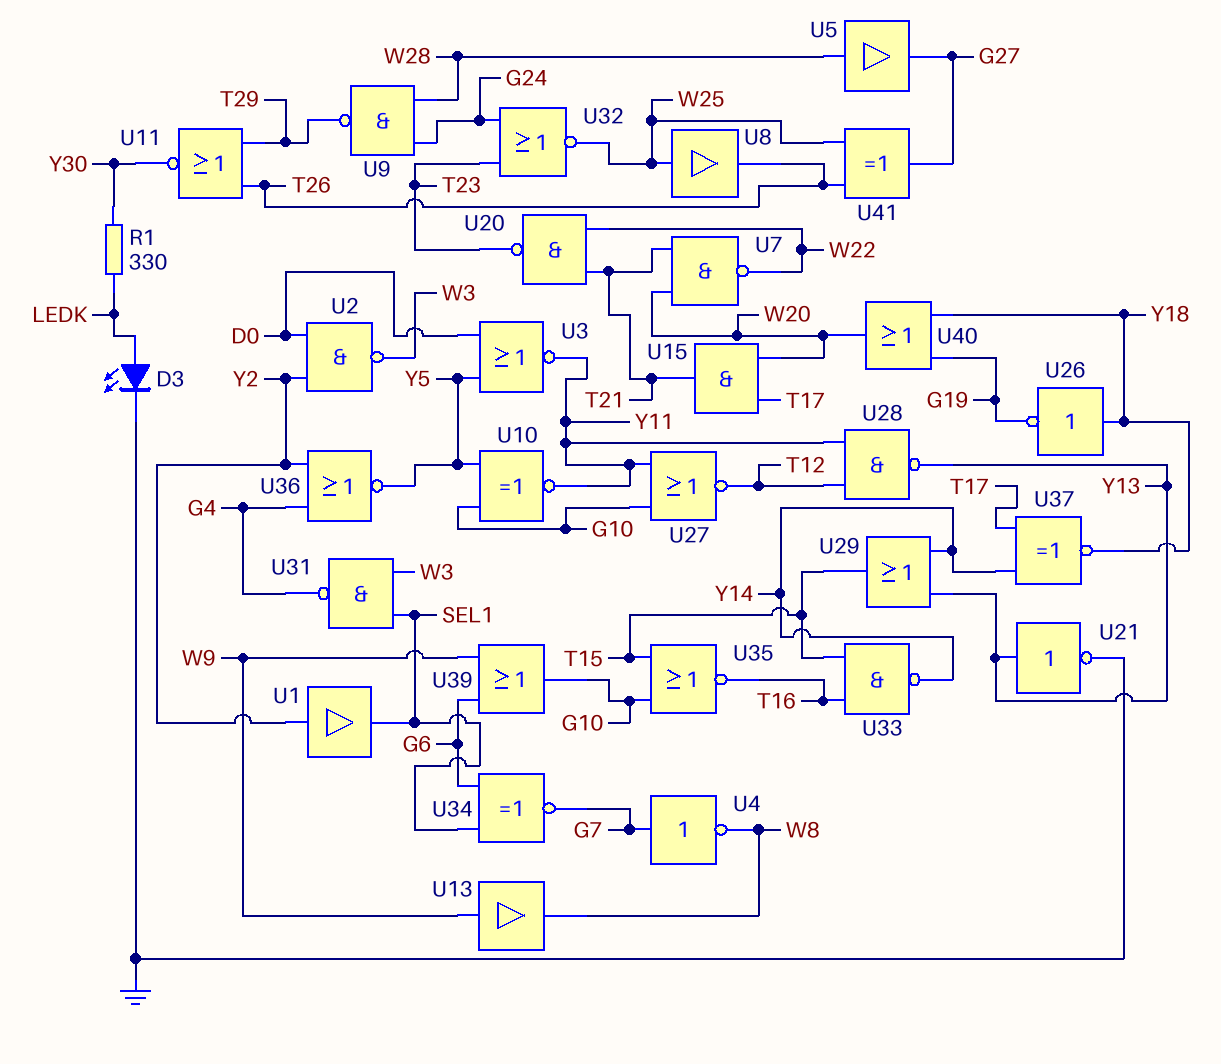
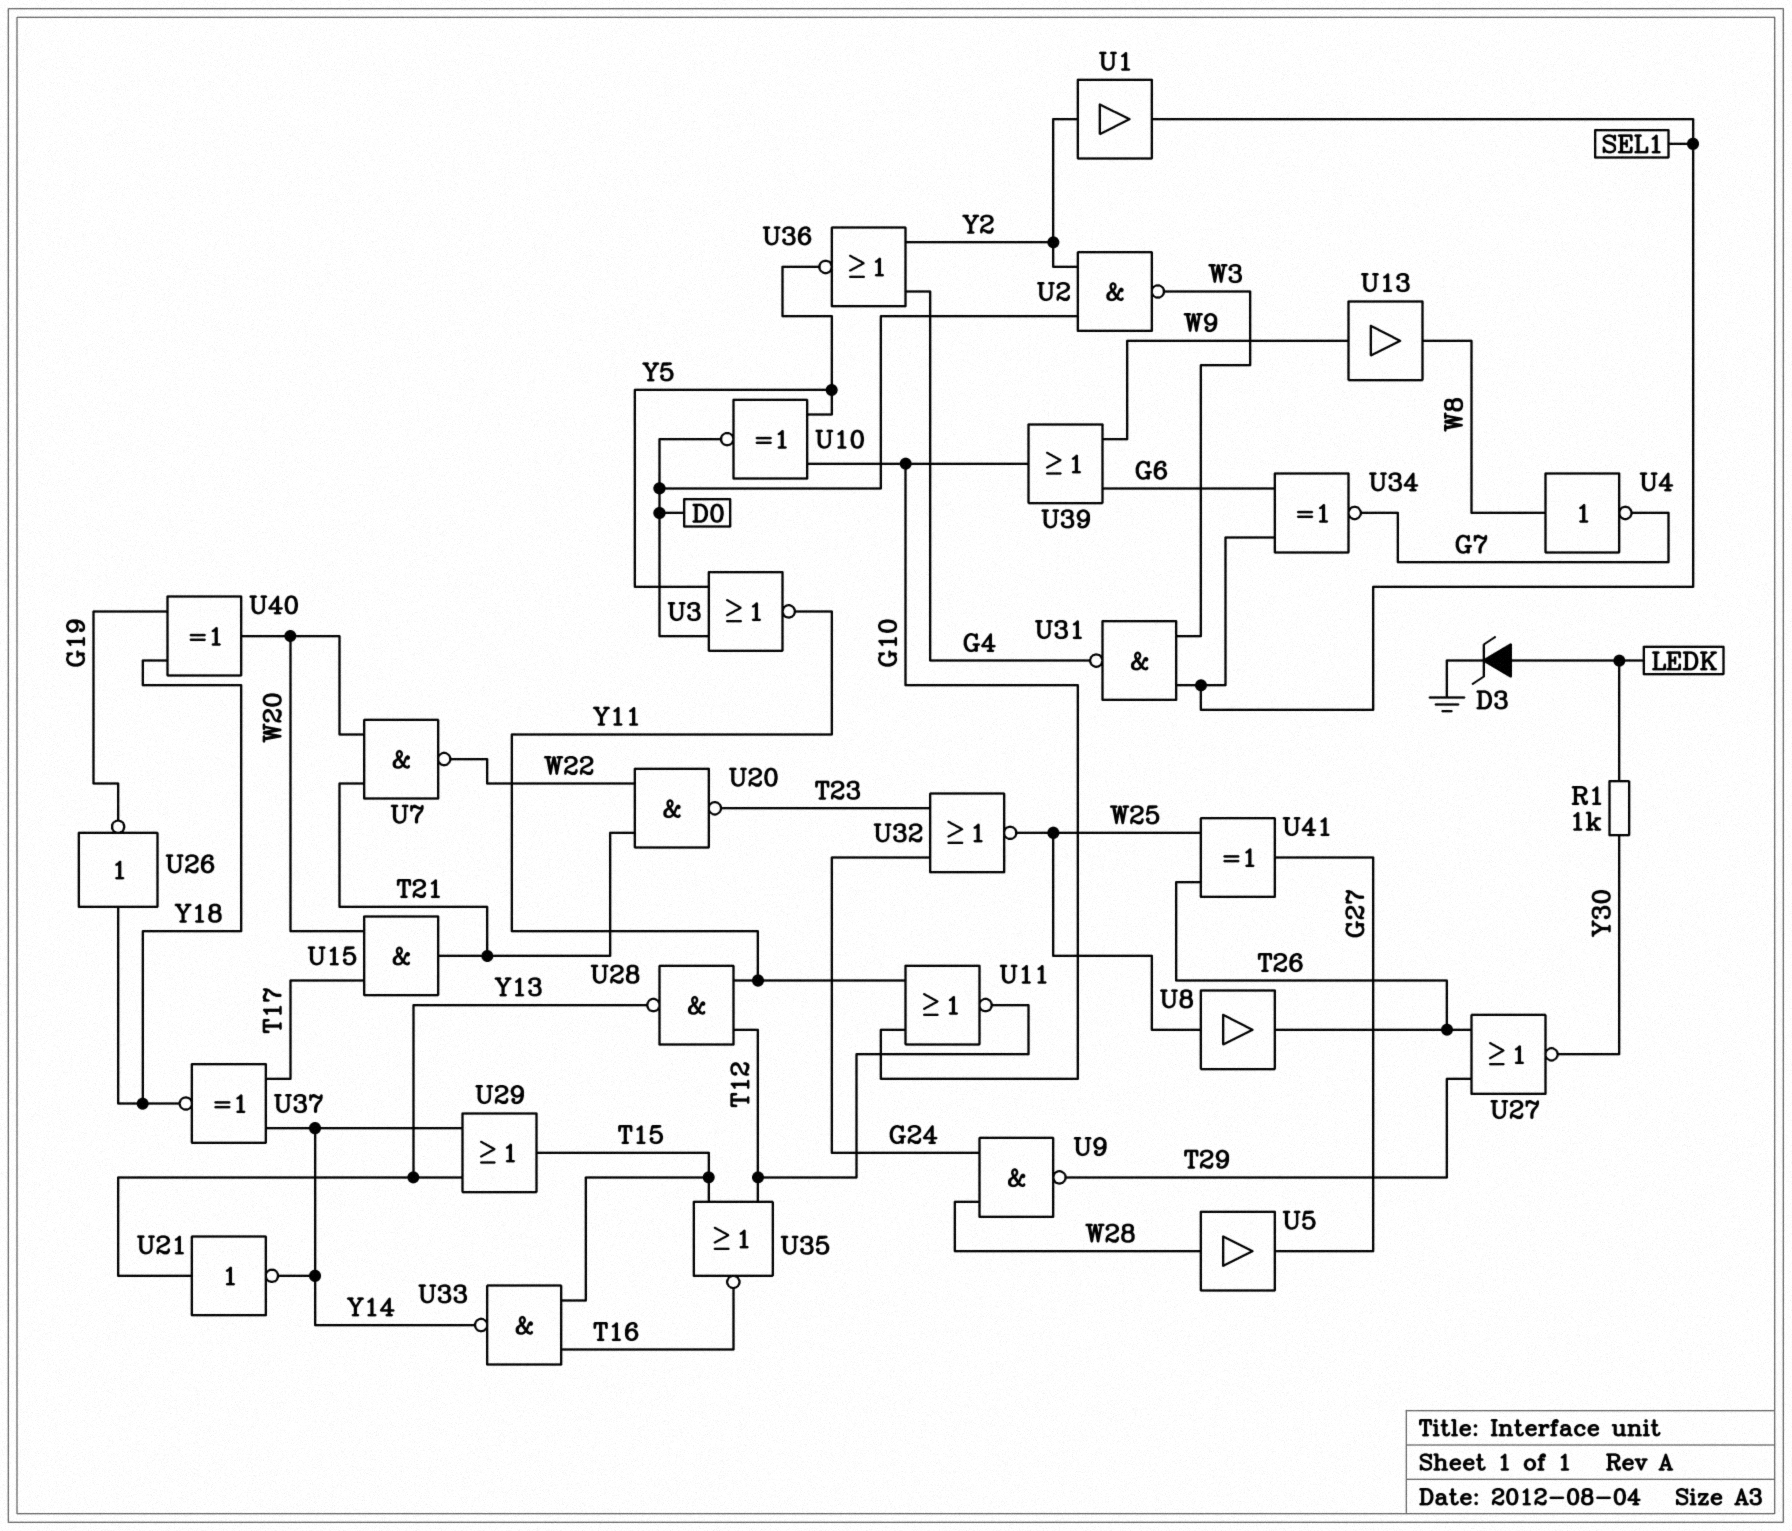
D3: LED (A LEDK, K GND) -> zener (A LEDK, K GND)
R1: 330 (LEDK, Y30) -> 1k (LEDK, Y30)
U4: NOT (in G7, out W8) -> NOT (in W8, out G7)
U10: XNOR (in G10, in Y5, out Y11) -> XNOR (in G10, in Y5, out D0)
U11: NOR (in T26, in T29, out Y30) -> NOR (in G10, in Y11, out T12)
U21: NOT (in Y13, out GND) -> NOT (in Y13, out Y14)
U27: NOR (in G10, in Y11, out T12) -> NOR (in T26, in T29, out Y30)
U35: NOR (in G10, in T15, out T16) -> NOR (in T12, in T15, out T16)
U40: OR (in G19, in Y18, out W20) -> XOR (in G19, in Y18, out W20)

